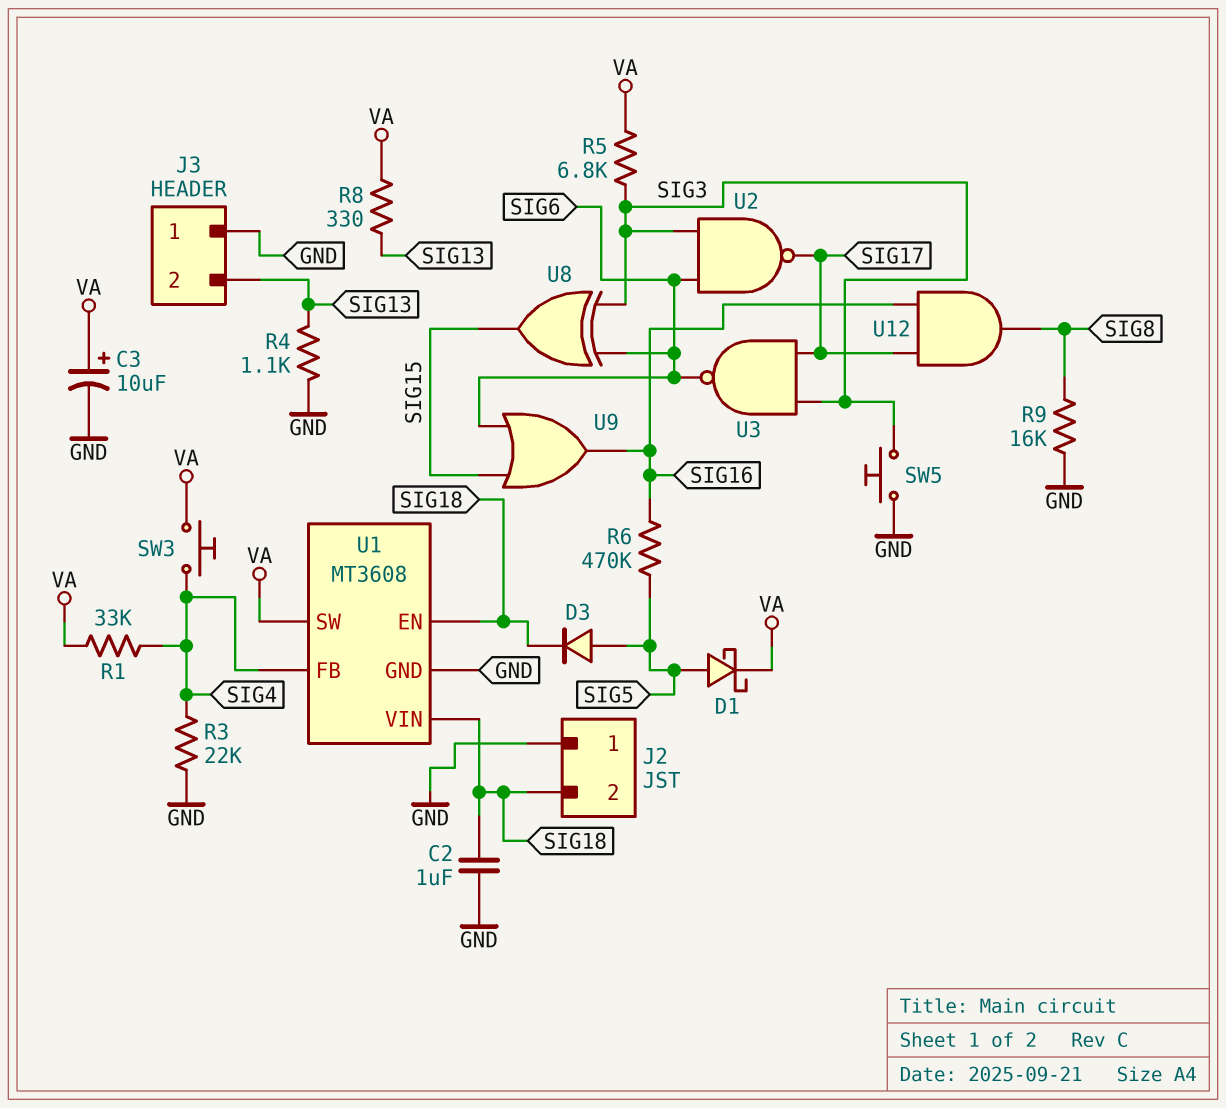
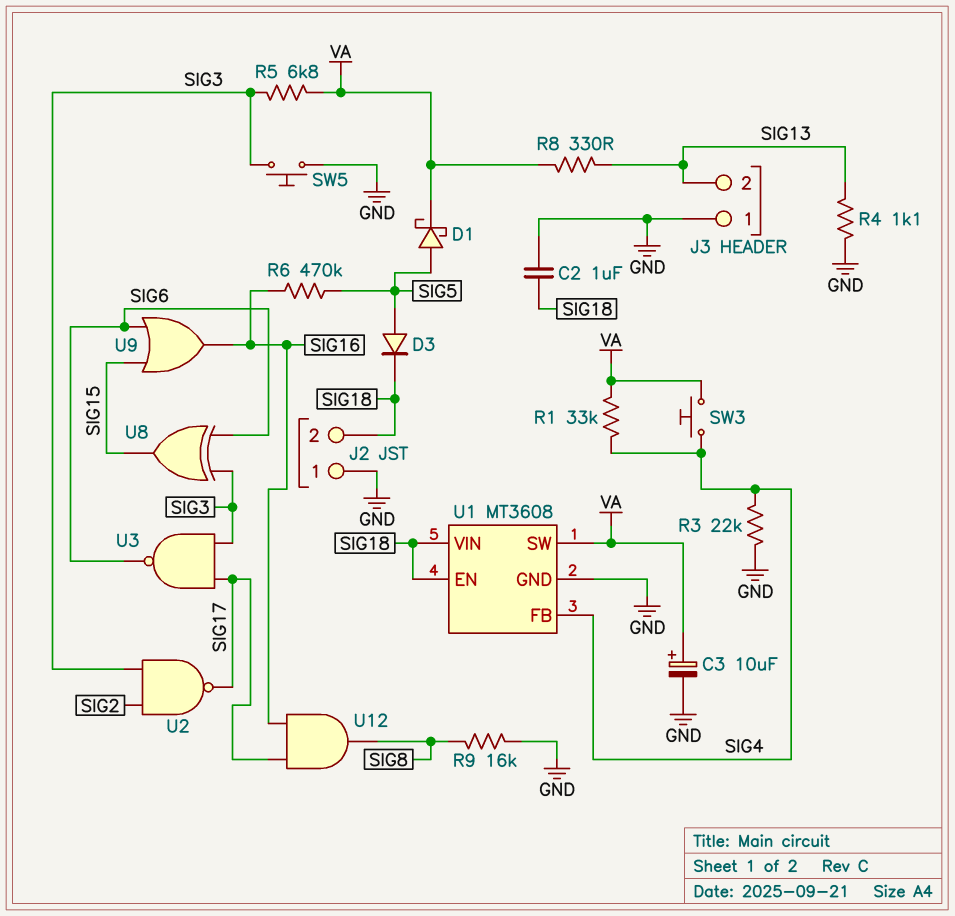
U2: NAND (in SIG3, in SIG6, out SIG17) -> NAND (in SIG2, in SIG3, out SIG17)

